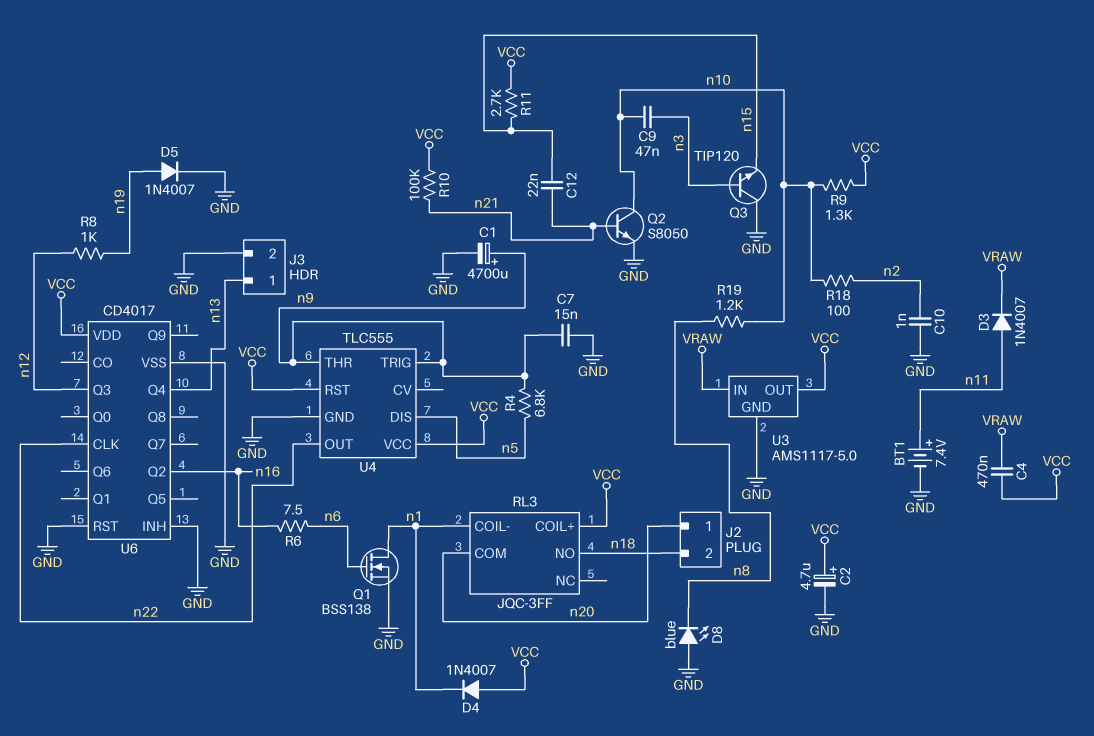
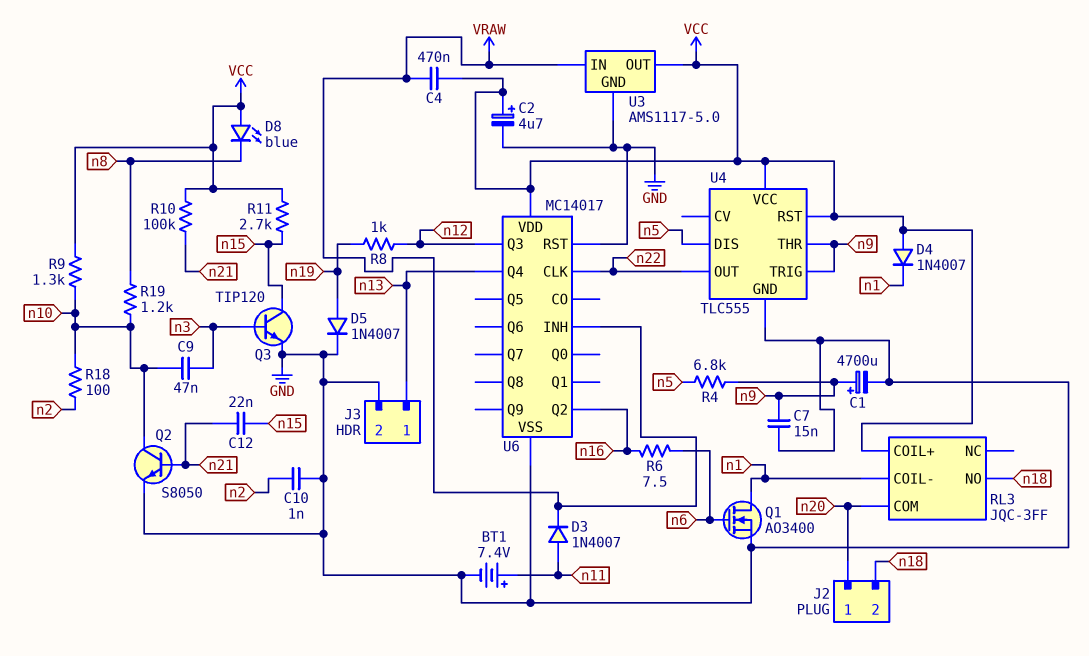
D8: LED blue (A GND, K n8) -> LED blue (A VCC, K n8)
Q1: NMOS BSS138 (G n6, D n1, S GND) -> NMOS AO3400 (G n6, D n1, S GND)
Q3: NPN TIP120 (B n3, C GND, E n15) -> NPN TIP120 (B n3, C n15, E GND)
U6: CD4017 -> MC14017
U6 pin INH: GND -> VRAW

